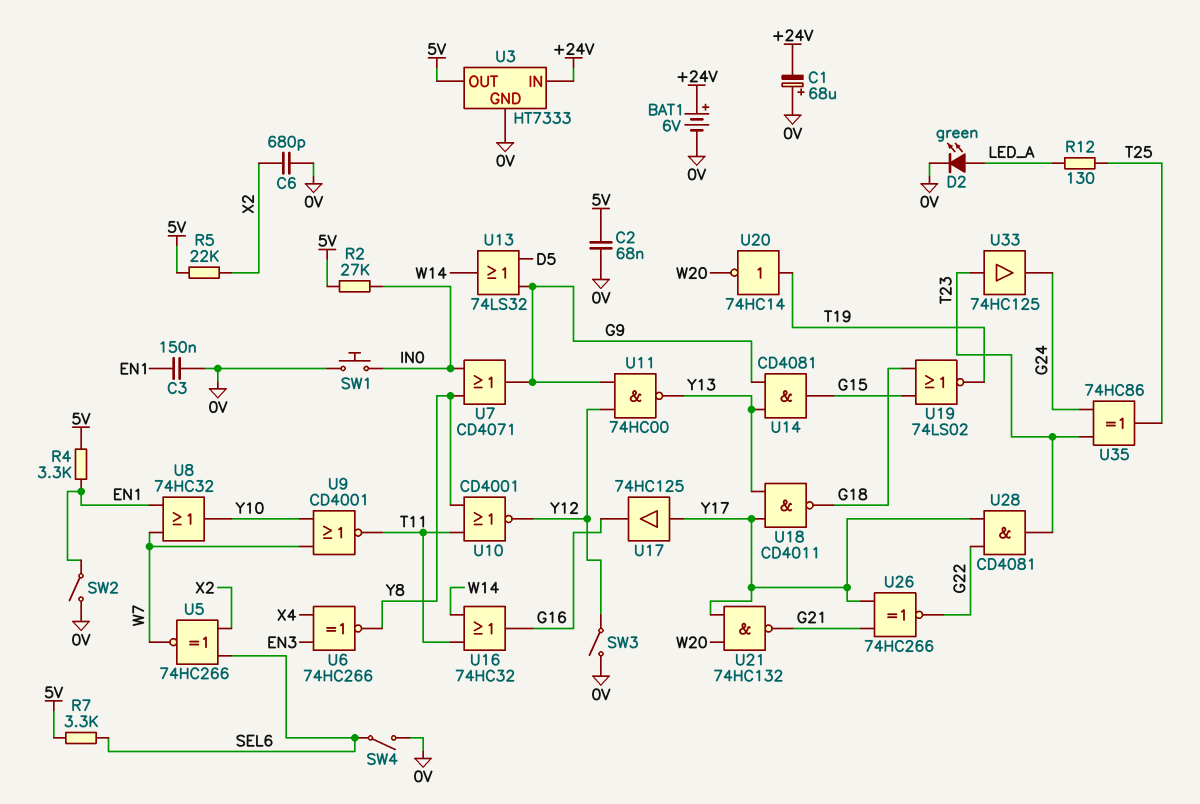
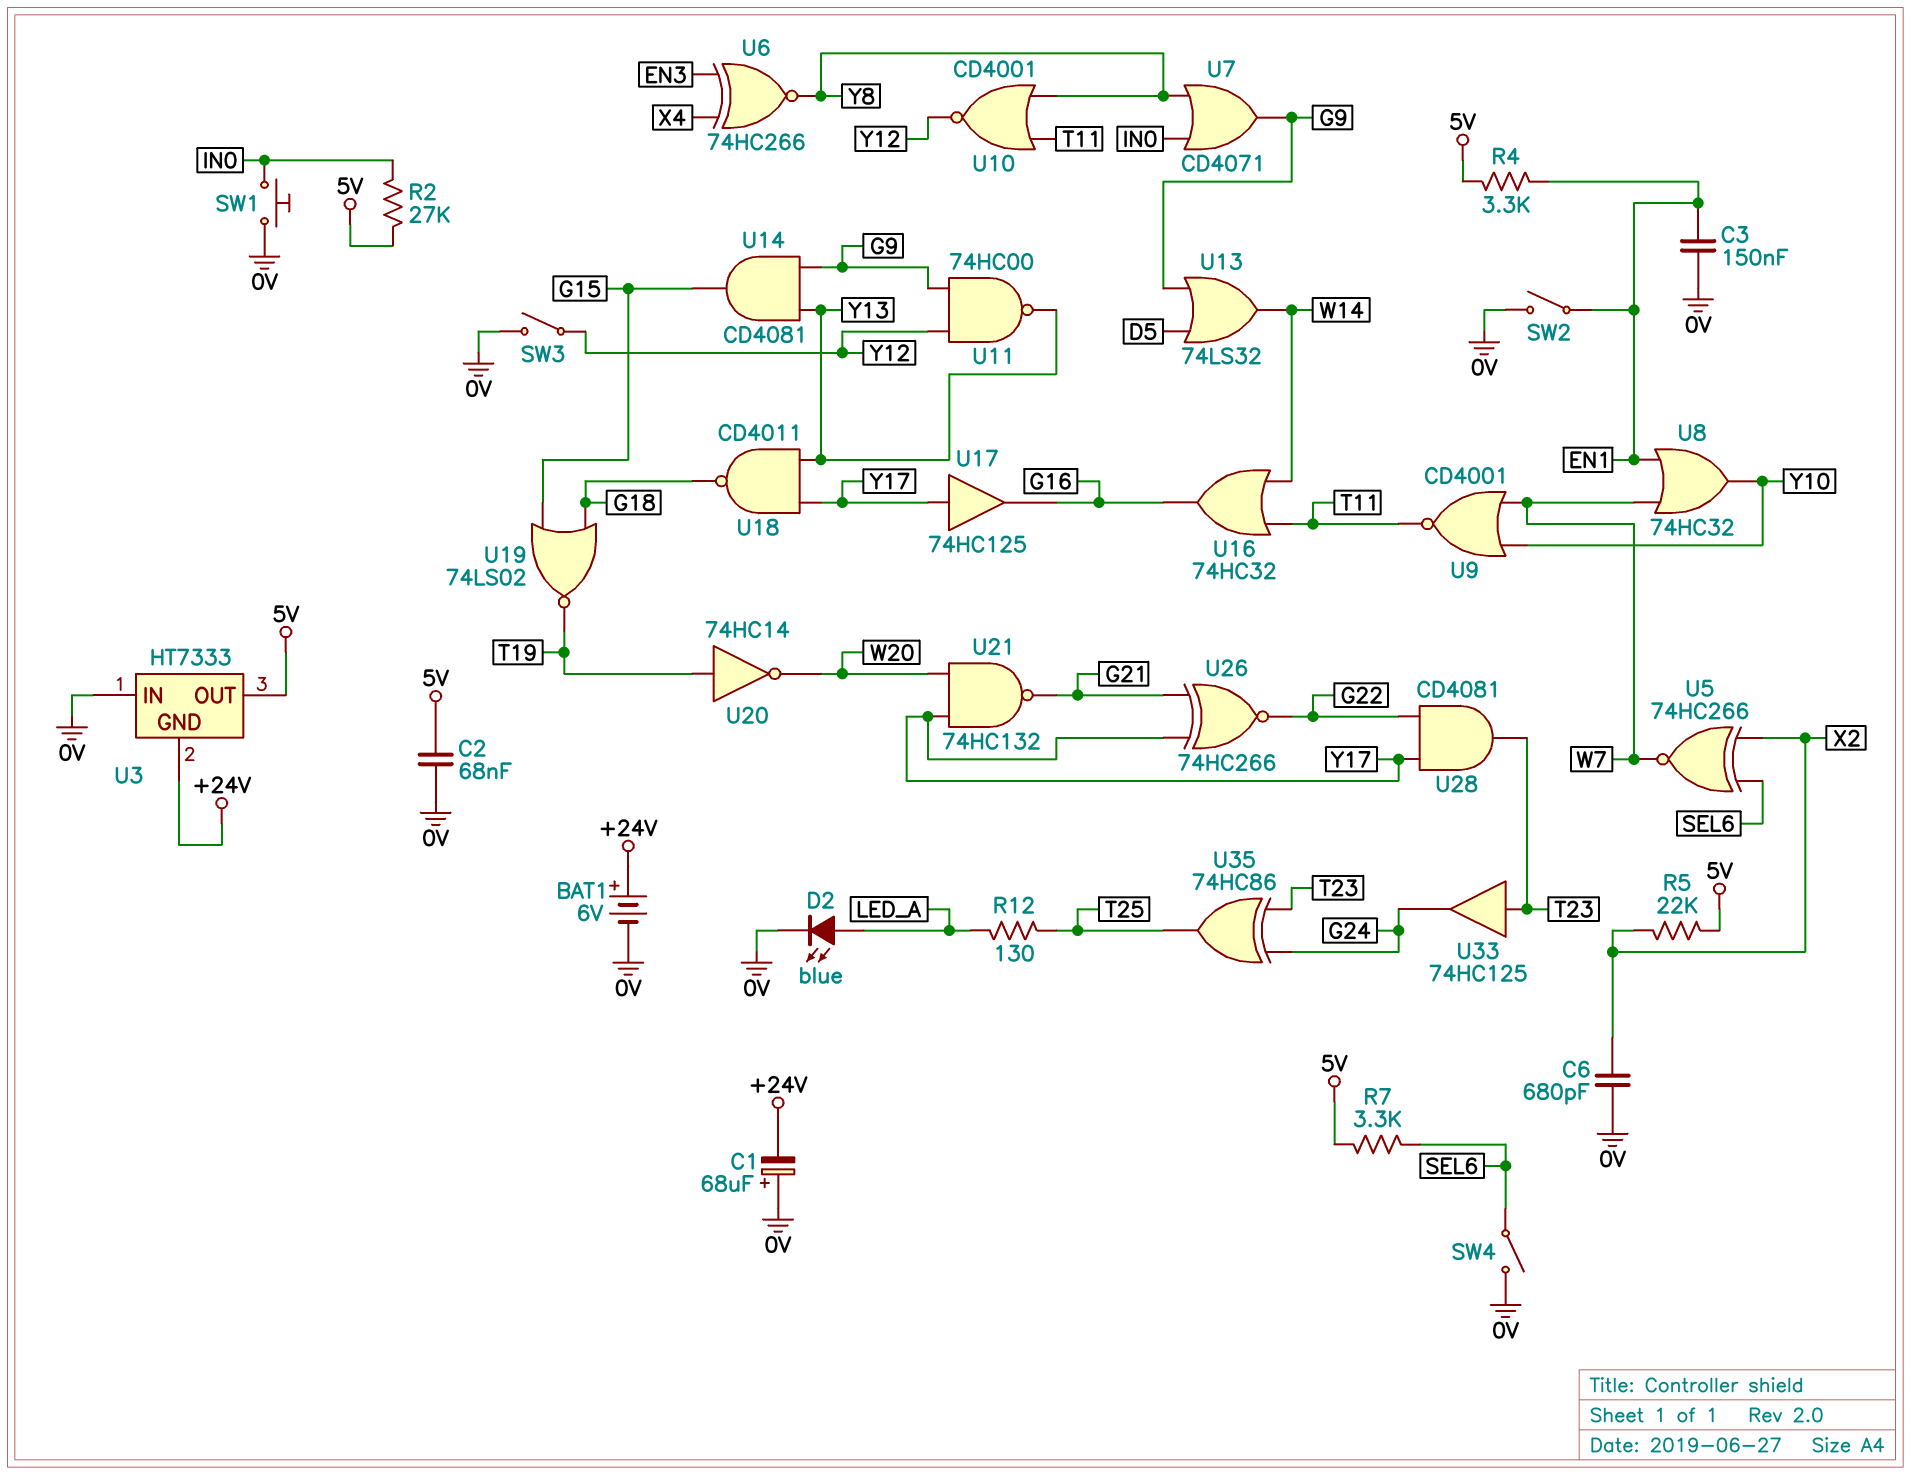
D2: LED green (A LED_A, K 0V) -> LED blue (A LED_A, K 0V)
U3 pin GND: 0V -> +24V
U3 pin IN: +24V -> 0V

